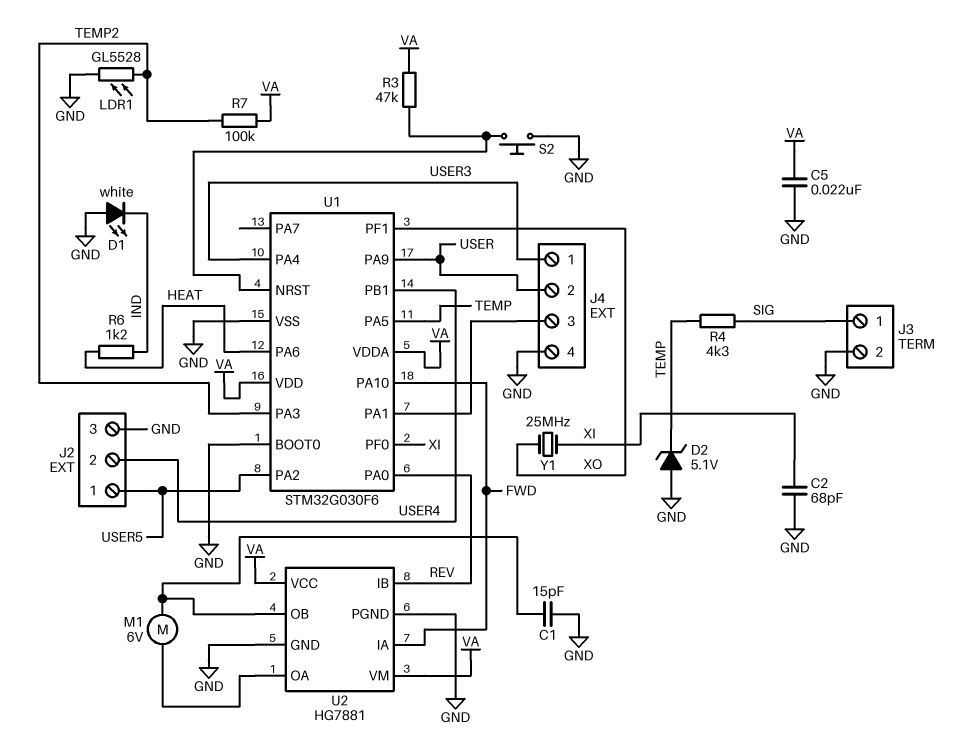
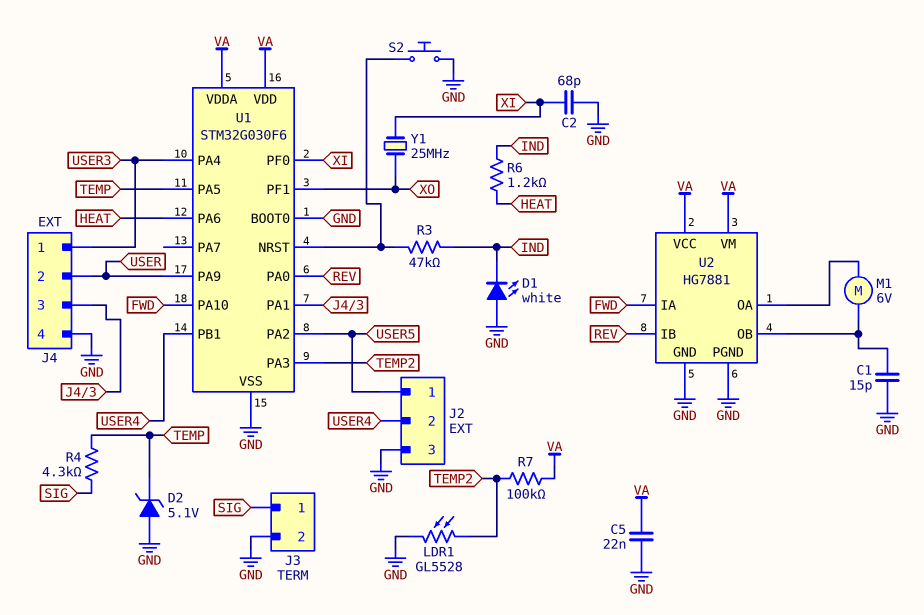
R3: 47k (U1/NRST, VA) -> 47k (IND, U1/NRST)

